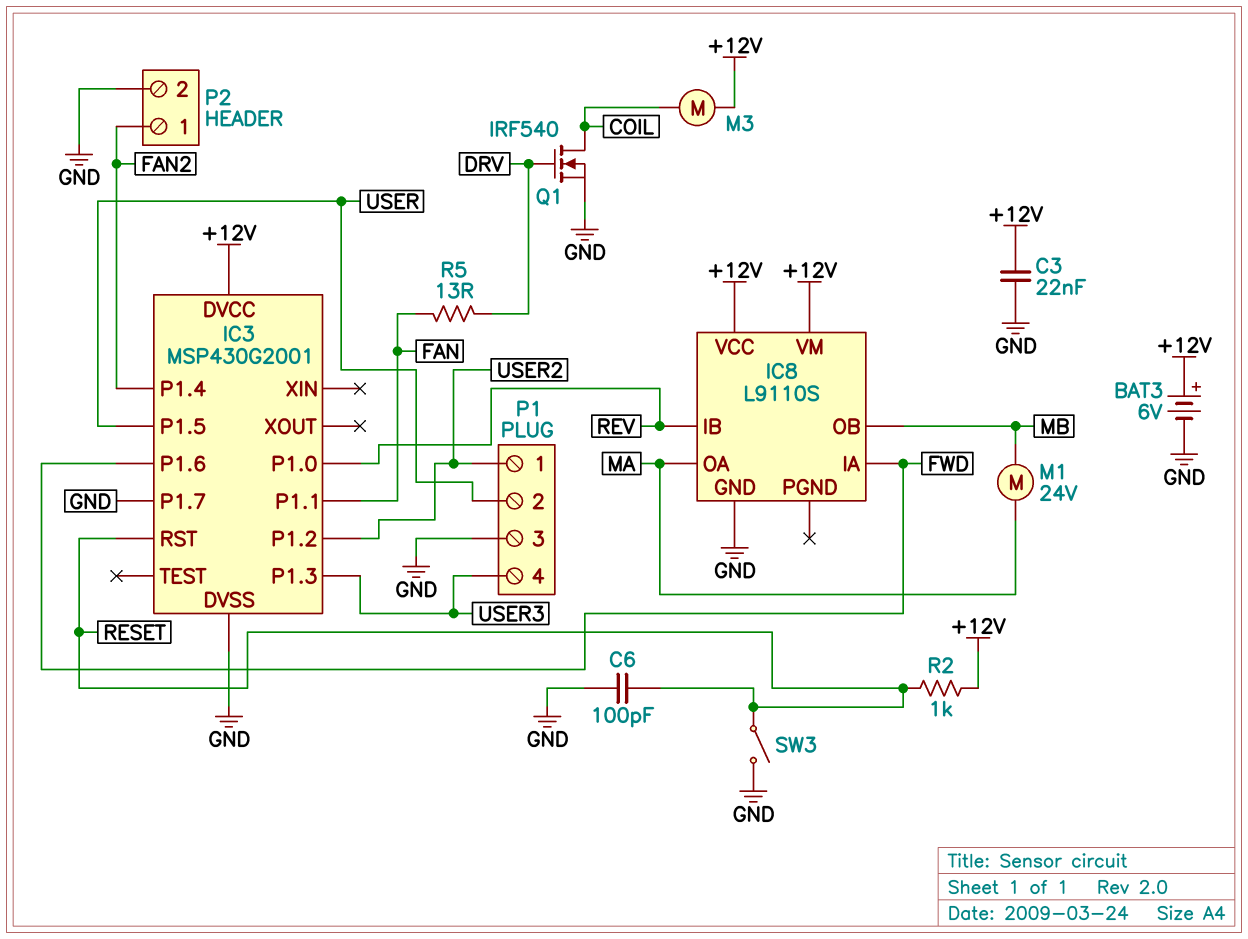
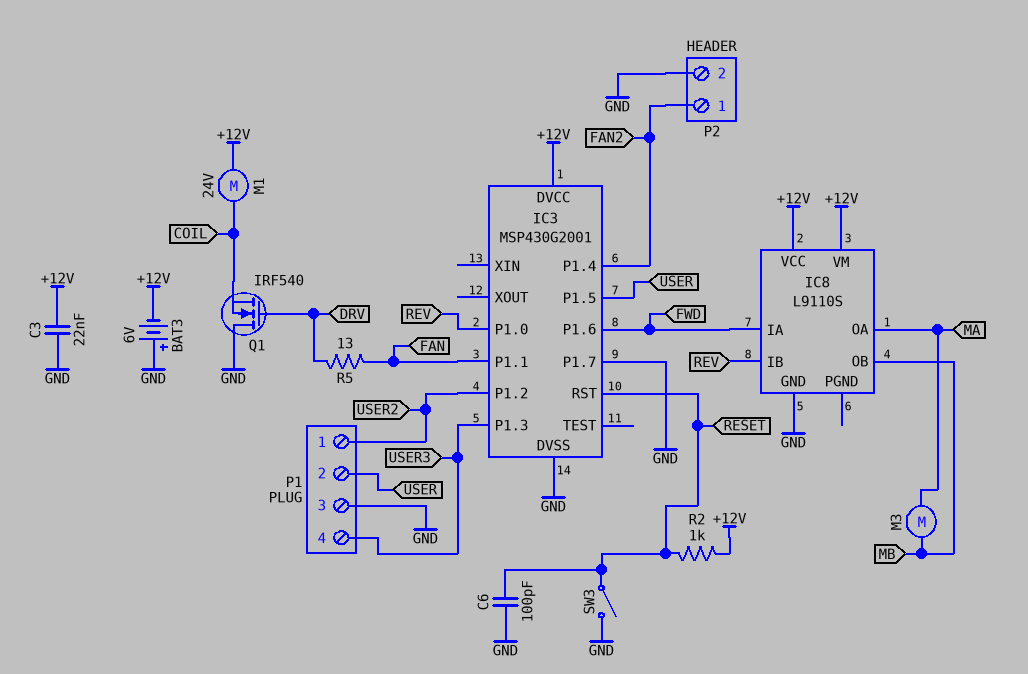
BAT3: 6V (plus +12V, minus GND) -> 6V (plus GND, minus +12V)
M1: motor 24V (MA, MB) -> motor 24V (+12V, COIL)
M3: motor (+12V, COIL) -> motor (MA, MB)
Q1: NMOS IRF540 (G DRV, D COIL, S GND) -> NMOS IRF540 (G DRV, D GND, S COIL)

